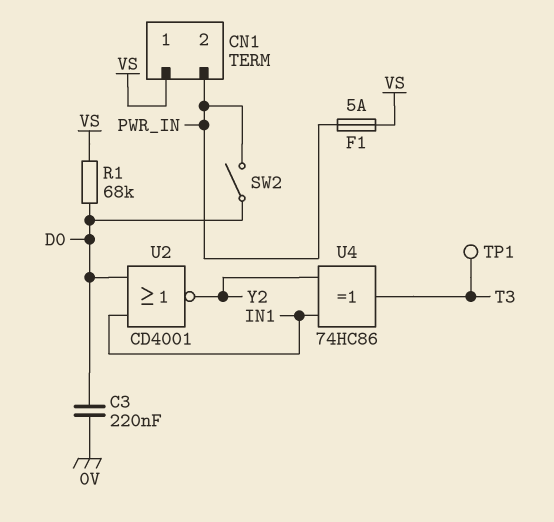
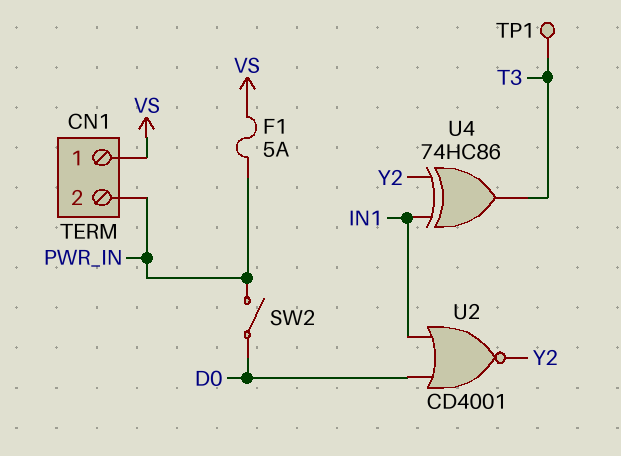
C3: 220nF (0V, D0) -> none
R1: 68k (D0, VS) -> none

